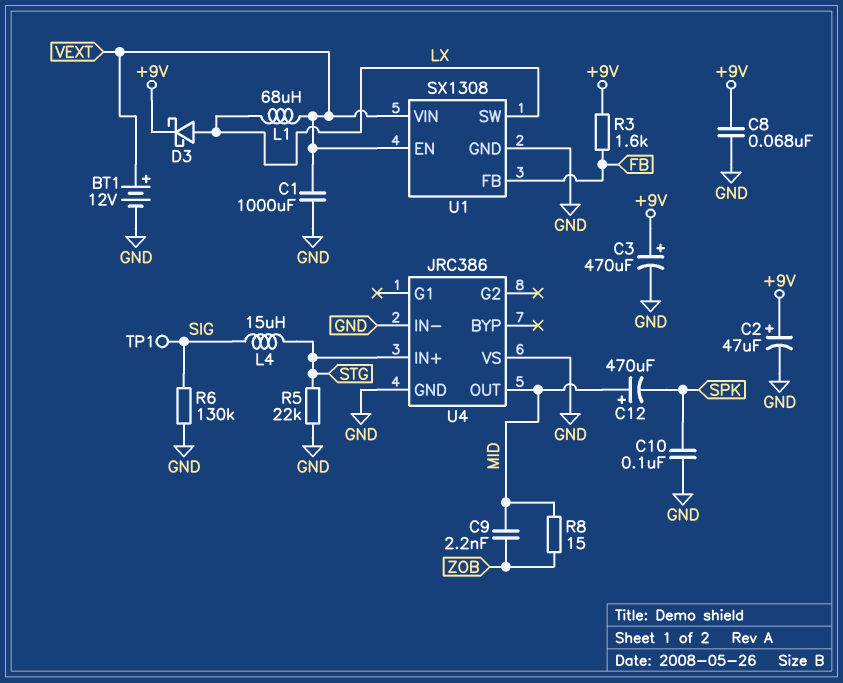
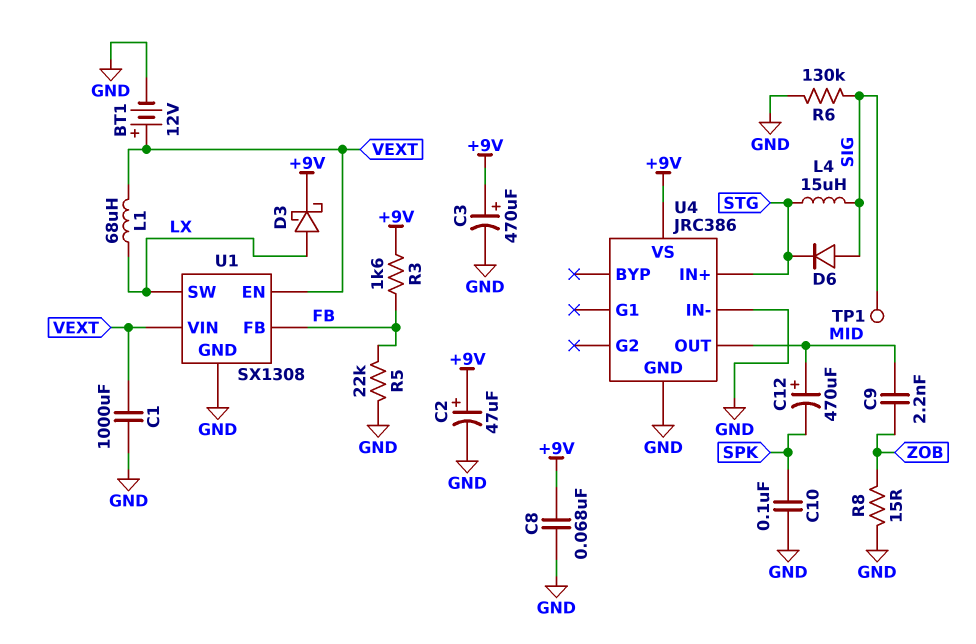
D6: none -> diode (A SIG, K STG)
R5: 22k (GND, STG) -> 22k (FB, GND)
R8: 15 (MID, ZOB) -> 15 (GND, ZOB)
U4 pin VS: GND -> +9V

